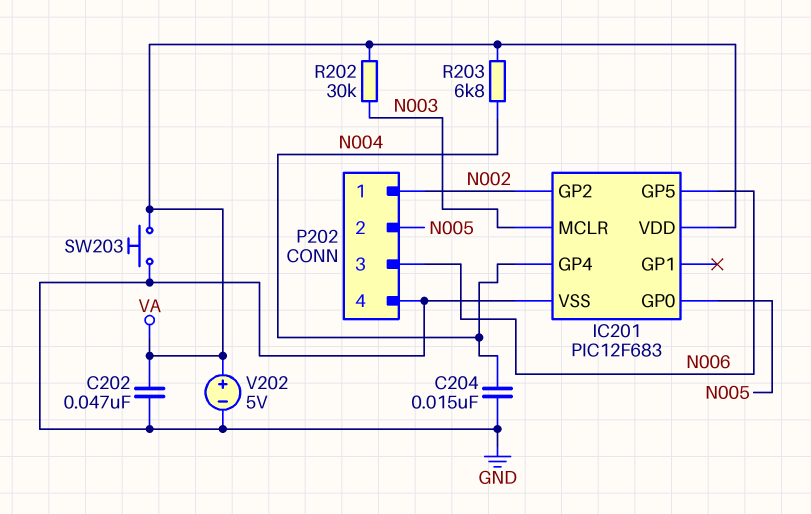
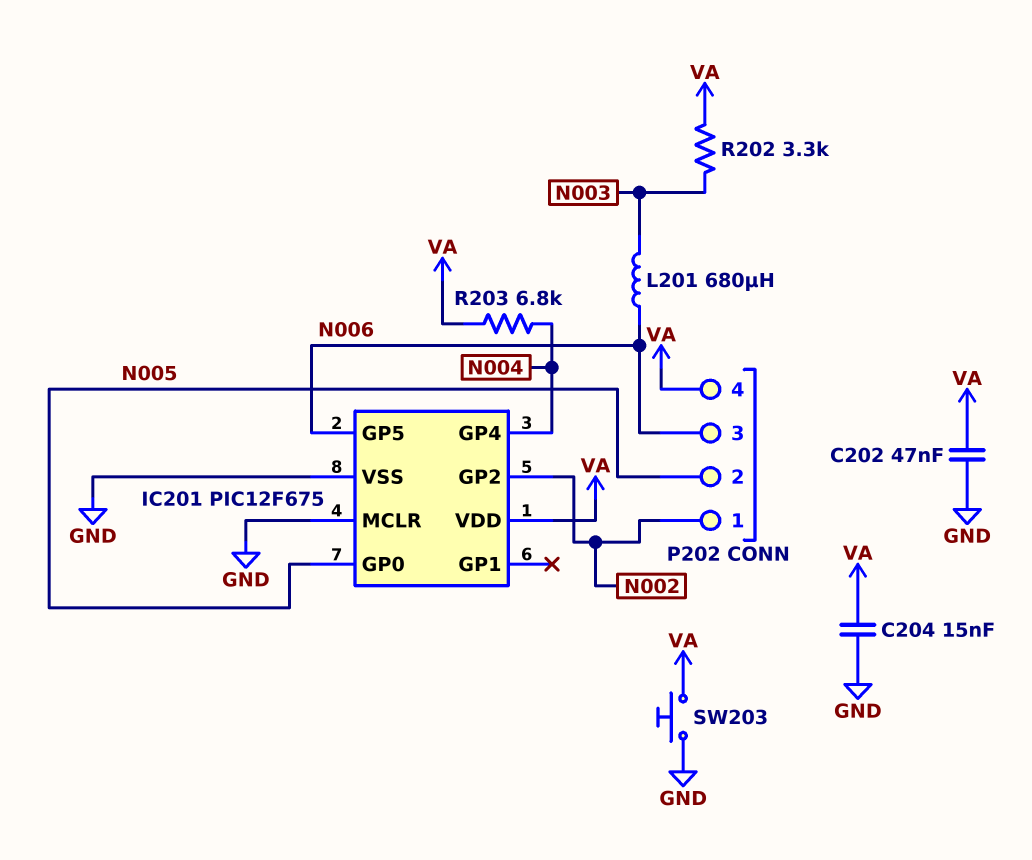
C204: 15nF (GND, N004) -> 15nF (GND, VA)
IC201: PIC12F683 -> PIC12F675
IC201 pin MCLR: N003 -> GND
L201: none -> 680uH (N003, N006)
P202 pin 4: GND -> VA
R202: 30k (N003, VA) -> 3.3k (N003, VA)
V202: 5V (plus VA, minus GND) -> none

